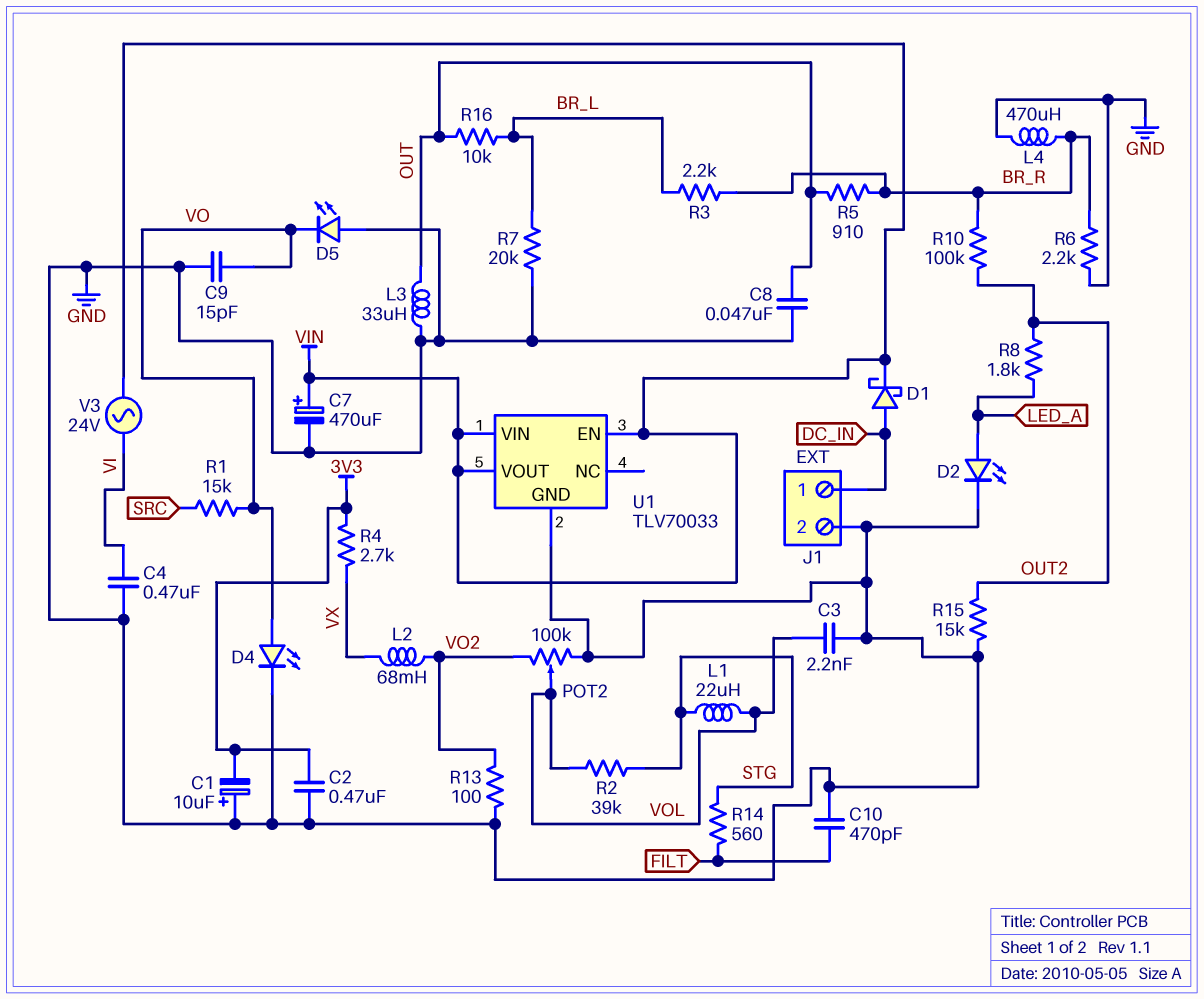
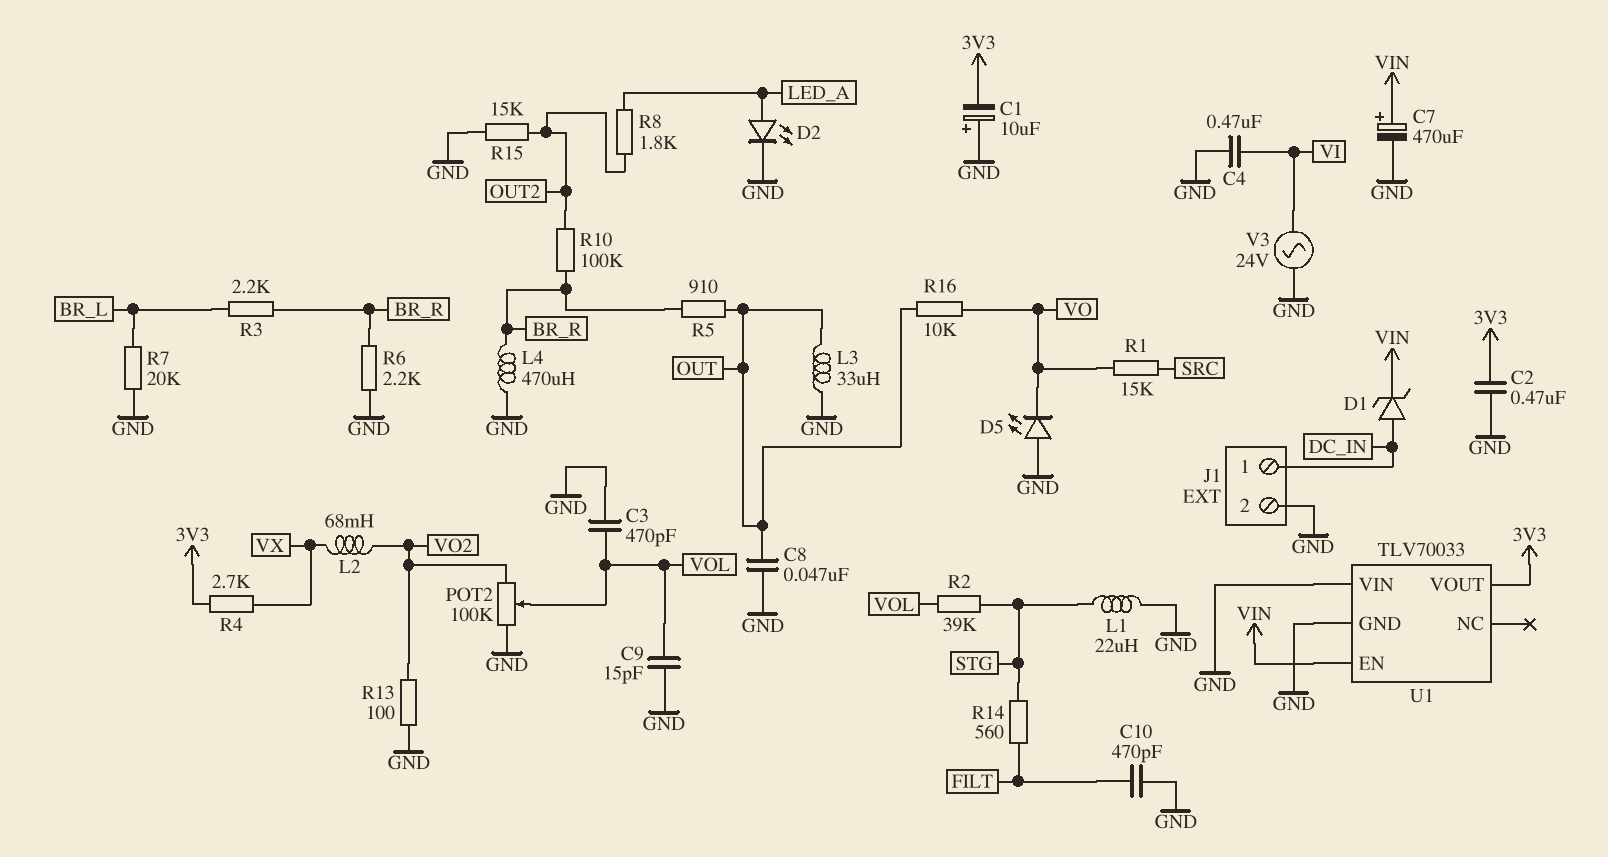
C3: 2.2nF (GND, VOL) -> 470pF (GND, VOL)
C9: 15pF (GND, VO) -> 15pF (GND, VOL)
D1: schottky (A DC_IN, K VIN) -> zener (A DC_IN, K VIN)
D4: LED (A VO, K GND) -> none
L1: 22uH (STG, VOL) -> 22uH (GND, STG)
R16: 10k (BR_L, OUT) -> 10k (OUT, VO)
U1 pin VIN: VIN -> GND
U1 pin VOUT: VIN -> 3V3
V3: AC 24V (VI, VIN) -> AC 24V (GND, VI)

